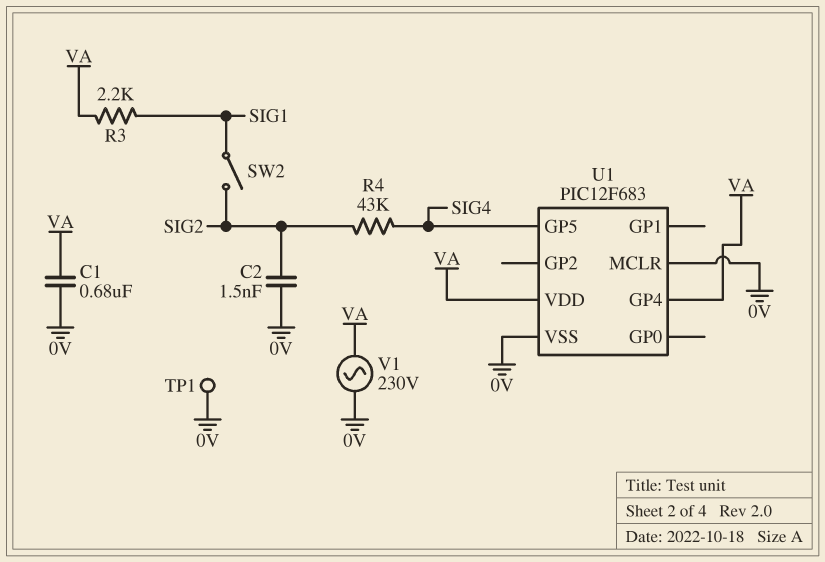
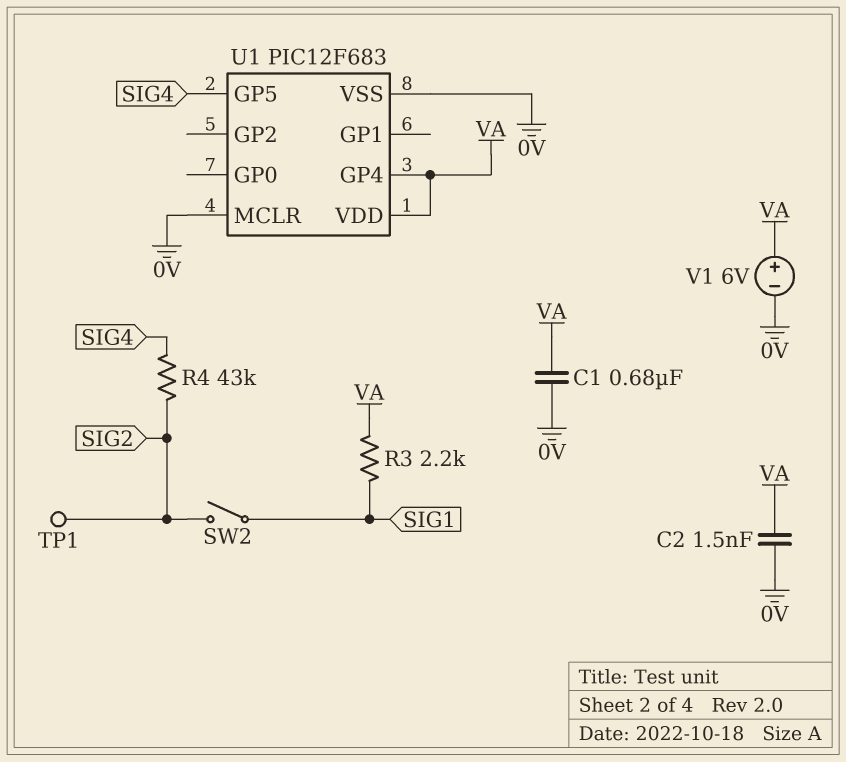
C2: 1.5nF (0V, SIG2) -> 1.5nF (0V, VA)
TP1: test point (0V) -> test point (SIG2)
V1: AC 230V (0V, VA) -> 6V (plus VA, minus 0V)

